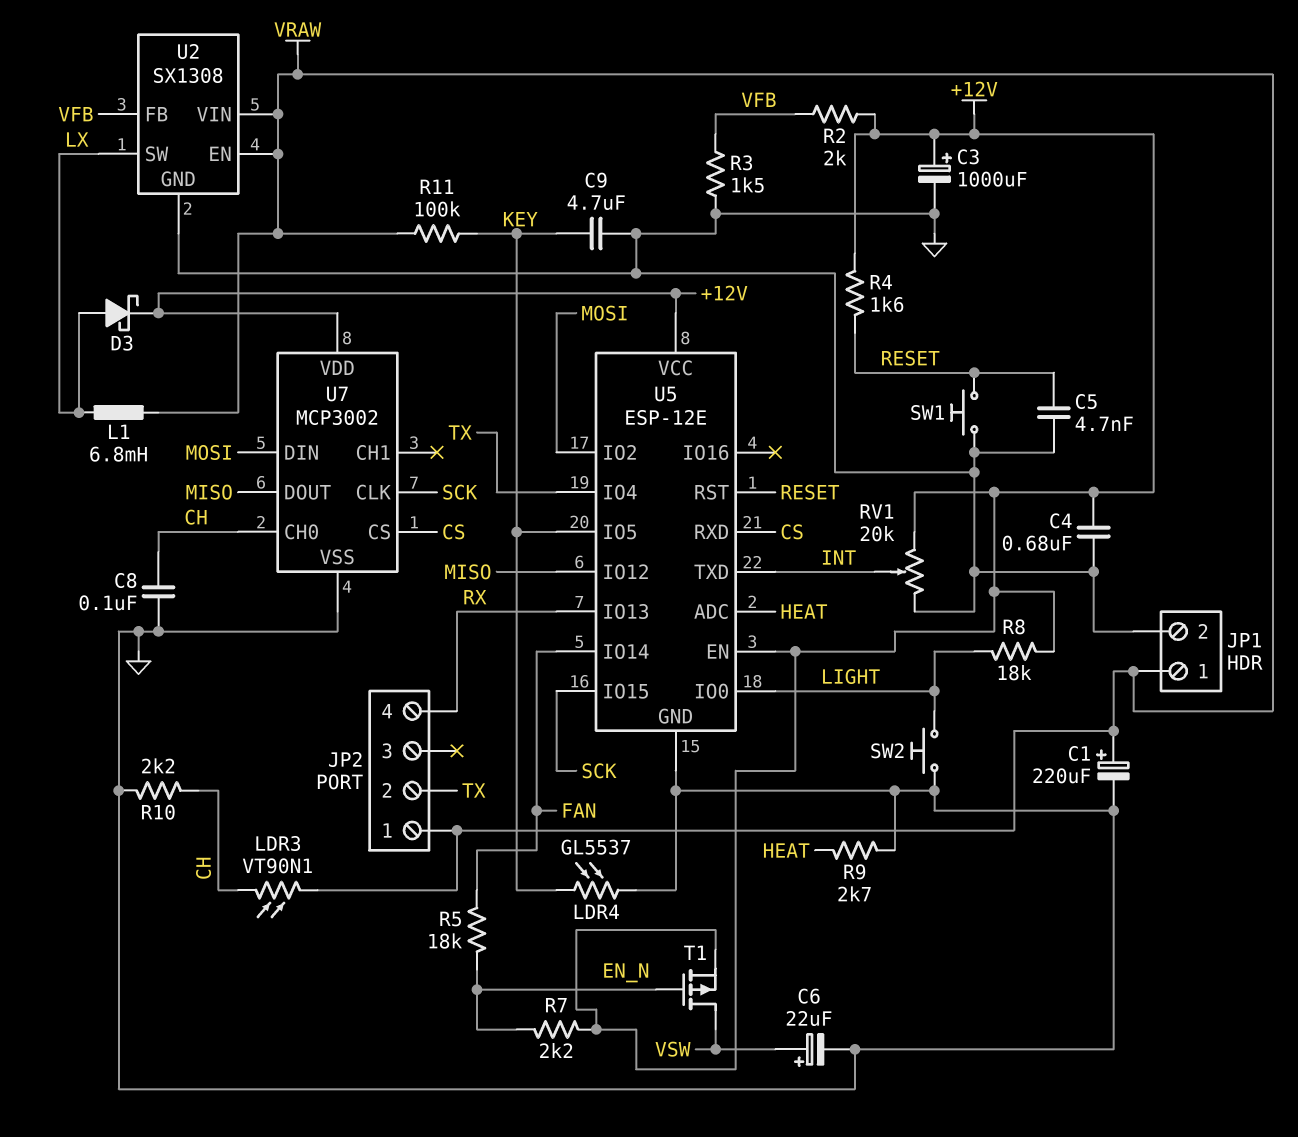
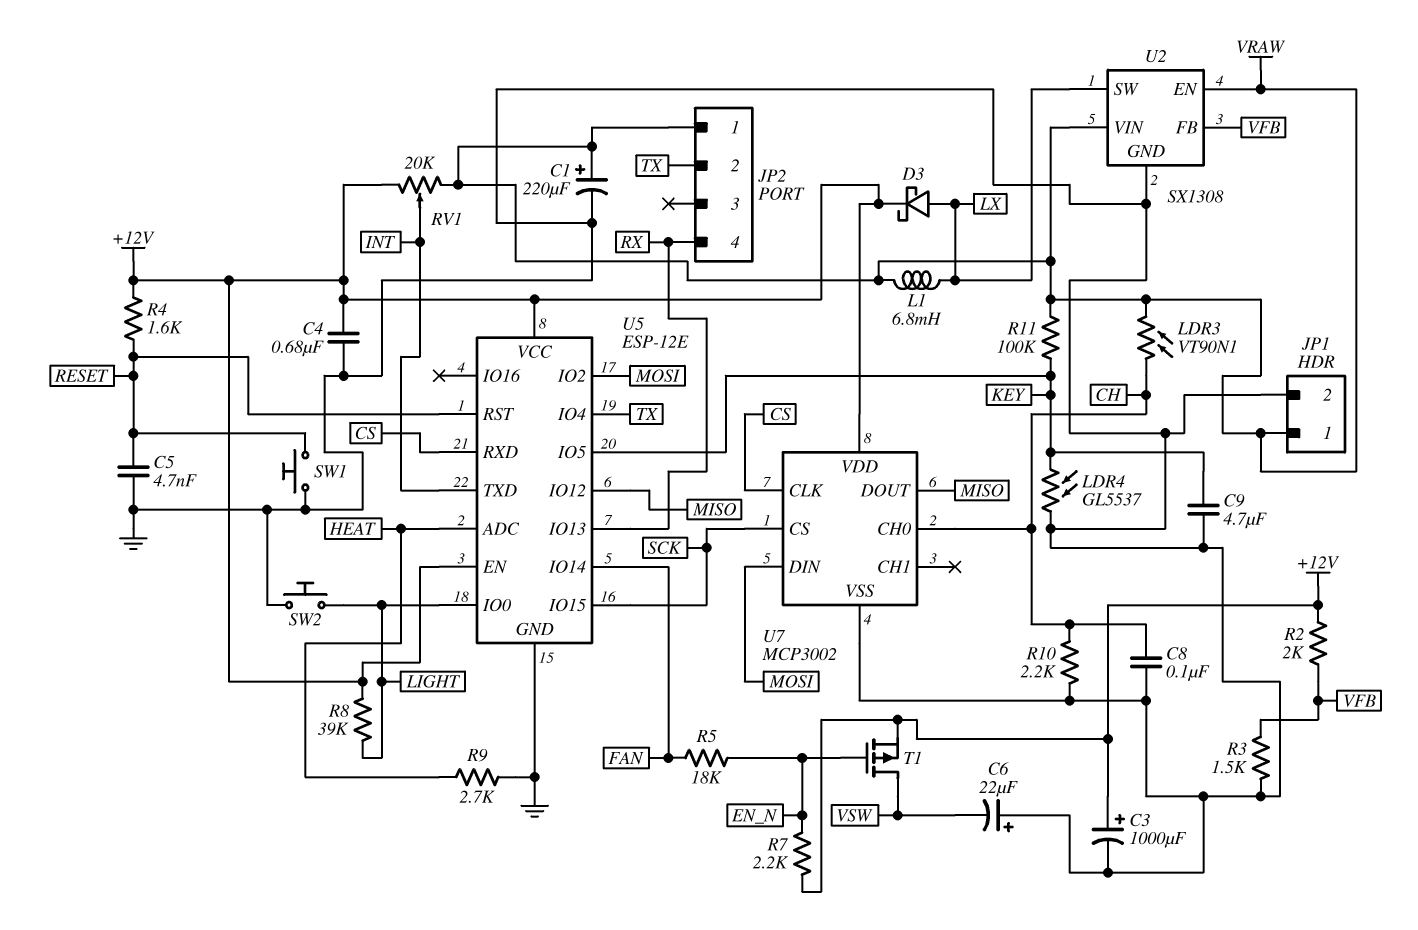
C6: 22uF (plus VSW, minus GND) -> 22uF (plus GND, minus VSW)
R8: 18k (+12V, LIGHT) -> 39k (+12V, LIGHT)
RV1: 20k (+12V, GND, wiper INT) -> 20k (+12V, VRAW, wiper INT)
U7 pin CLK: SCK -> CS
U7 pin CS: CS -> SCK

